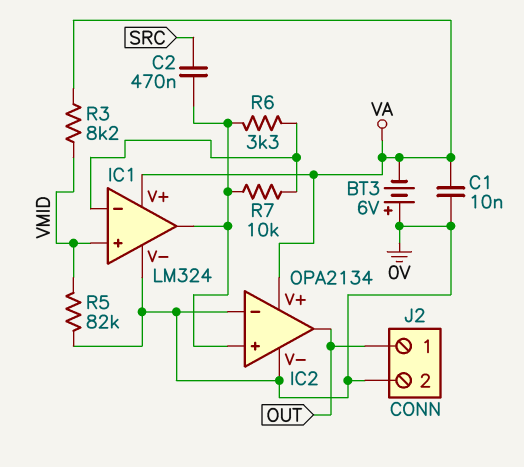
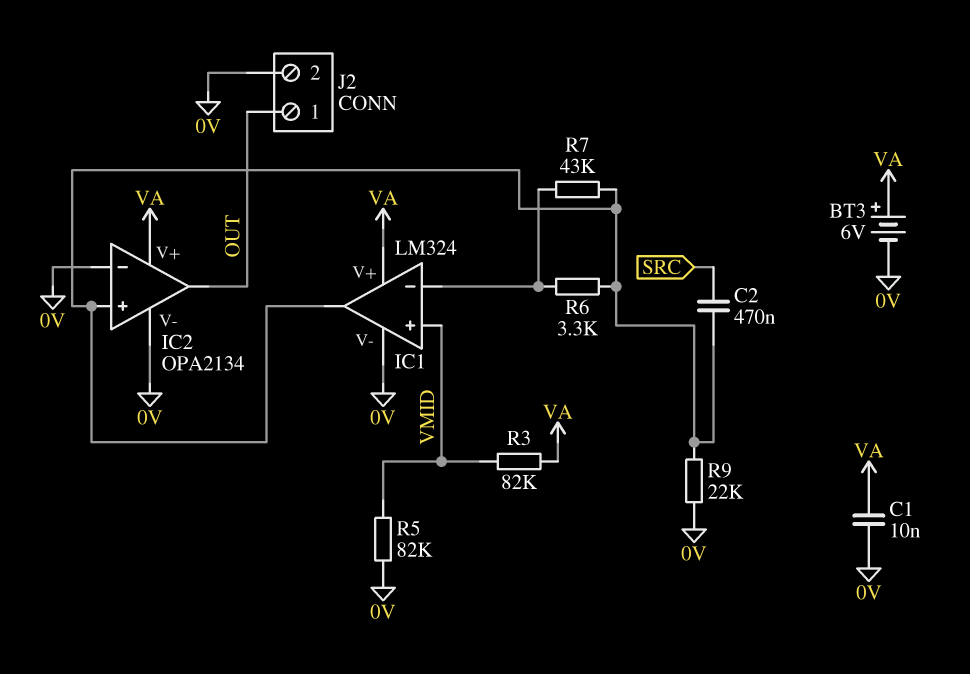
BT3: 6V (plus 0V, minus VA) -> 6V (plus VA, minus 0V)
R3: 8.2k (VA, VMID) -> 82k (VA, VMID)
R7: 10k (IC1/in-, IC1/out) -> 43k (IC1/in-, IC1/out)
R9: none -> 22k (0V, IC1/out)

